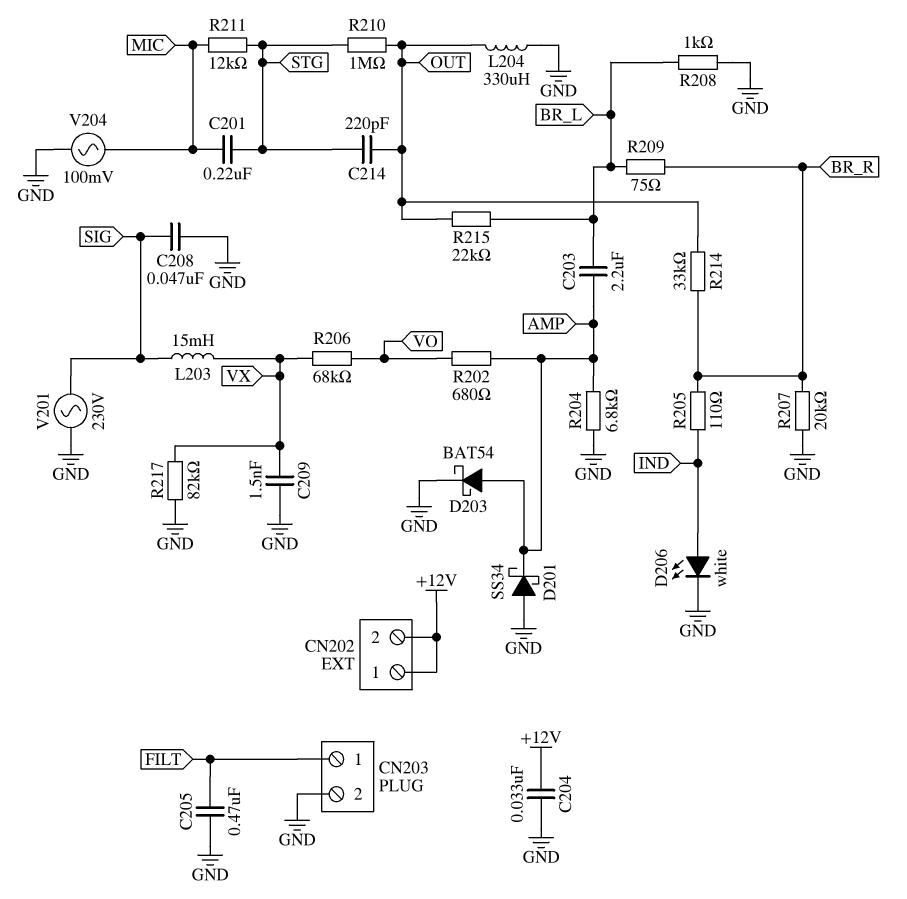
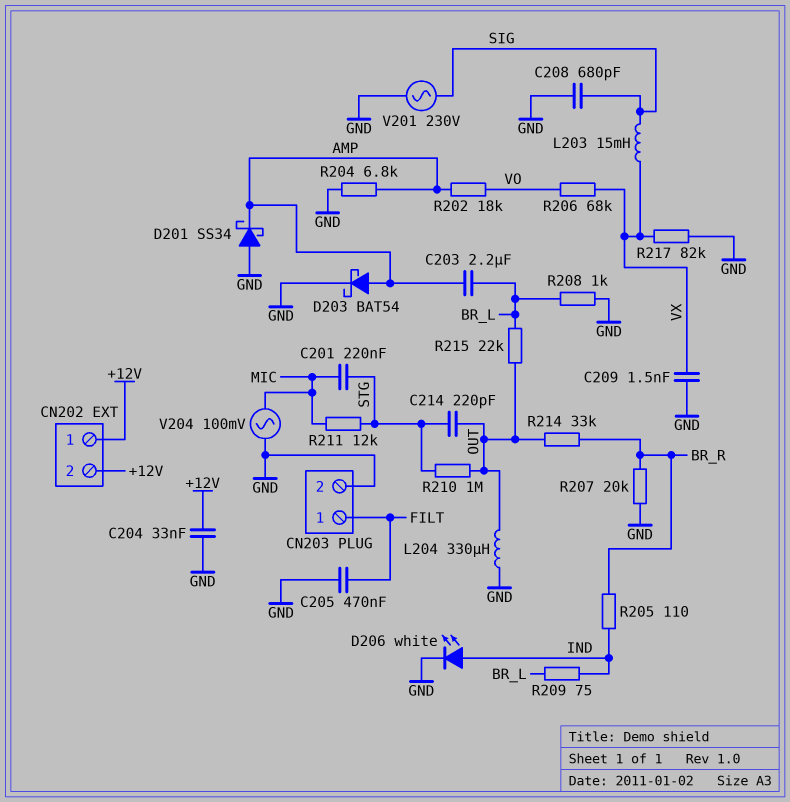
C208: 47nF (GND, SIG) -> 680pF (GND, SIG)
R202: 680 (AMP, VO) -> 18k (AMP, VO)
R209: 75 (BR_L, BR_R) -> 75 (BR_L, IND)

